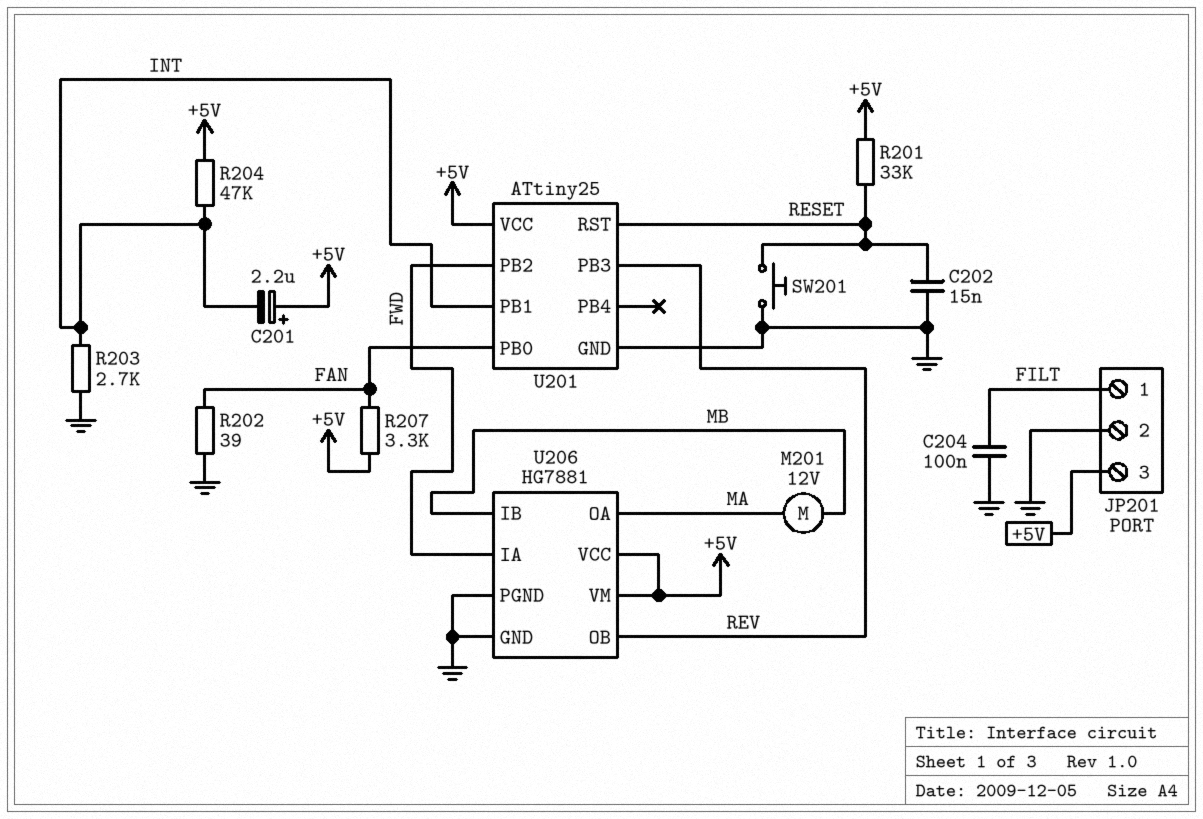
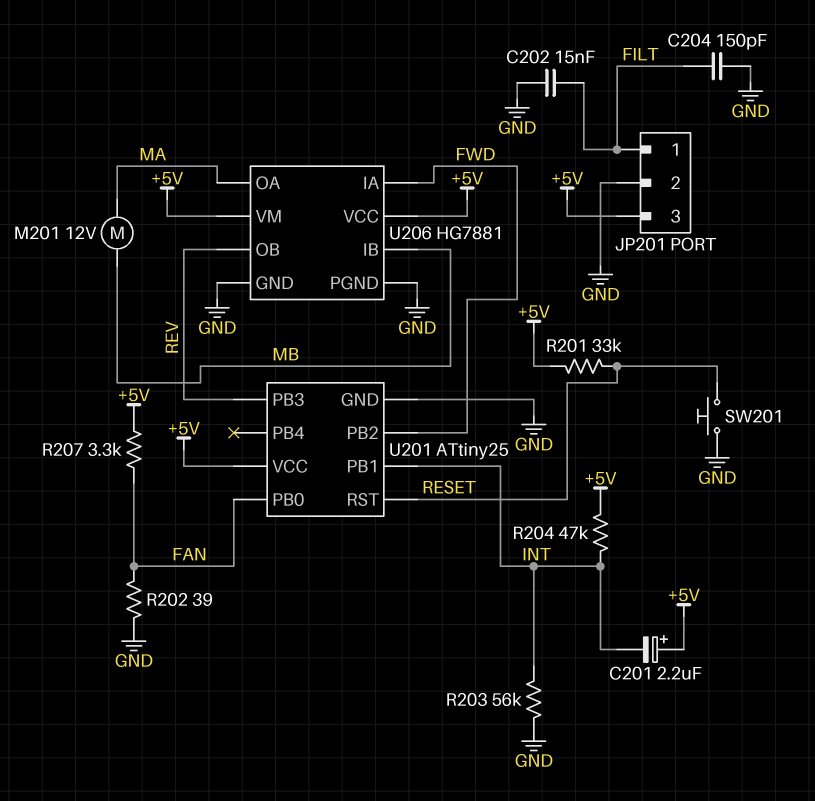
C202: 15nF (GND, RESET) -> 15nF (FILT, GND)
C204: 100nF (FILT, GND) -> 150pF (FILT, GND)
R203: 2.7k (GND, INT) -> 56k (GND, INT)

